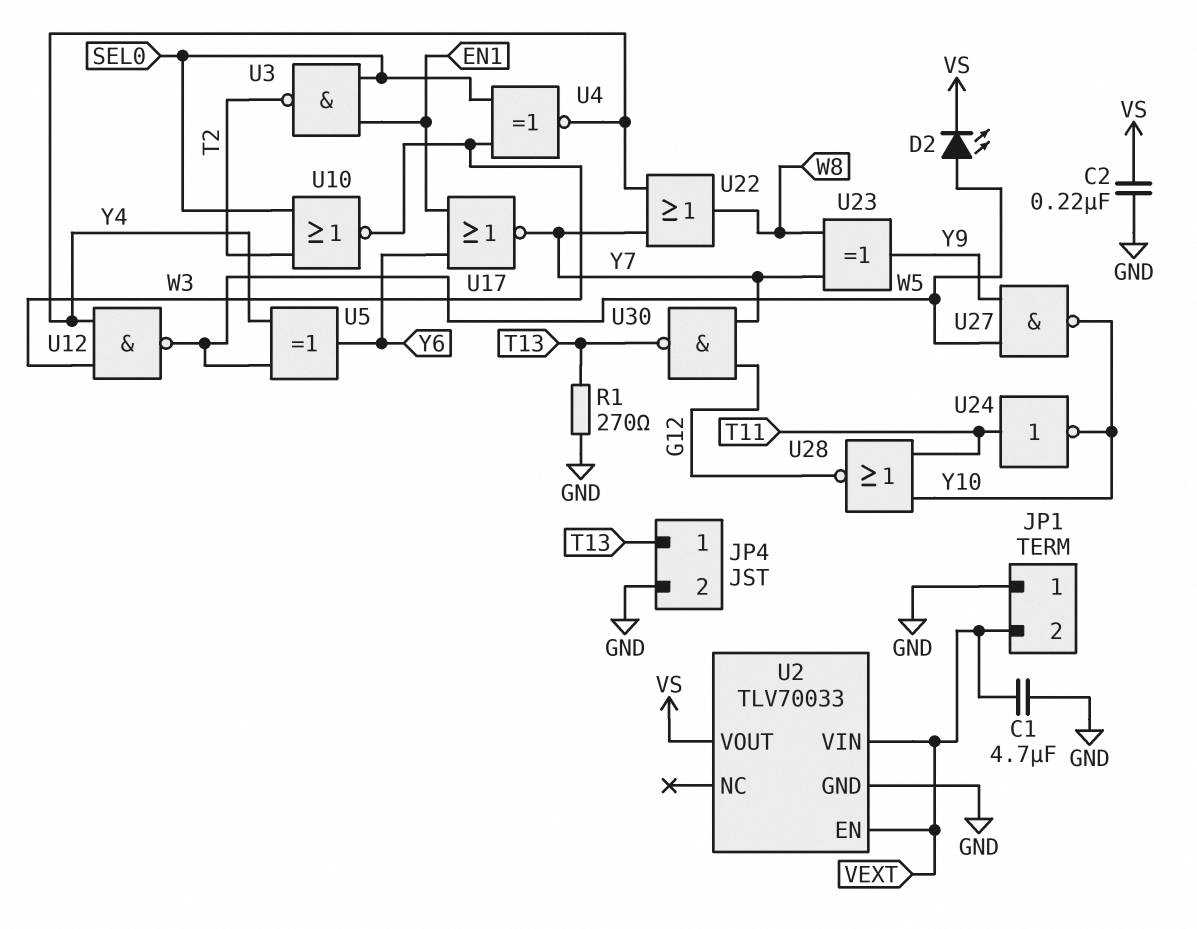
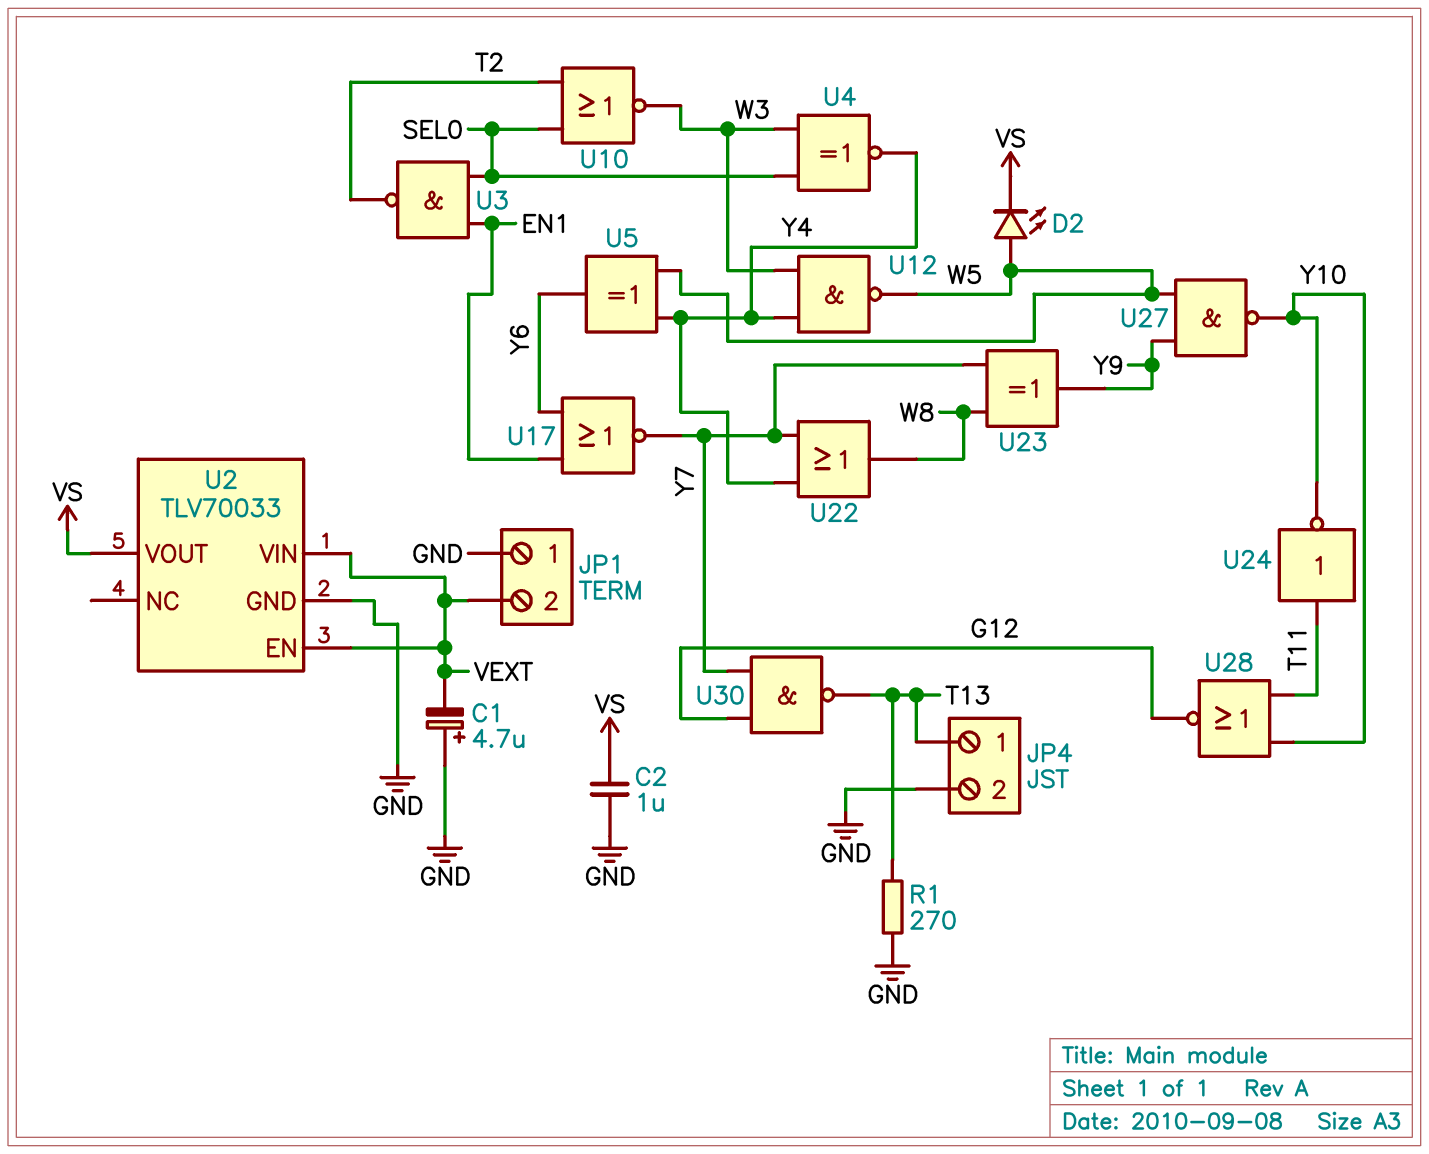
C1: 4.7uF (GND, VEXT) -> 4.7uF (plus GND, minus VEXT)
C2: 220nF (GND, VS) -> 1uF (GND, VS)

